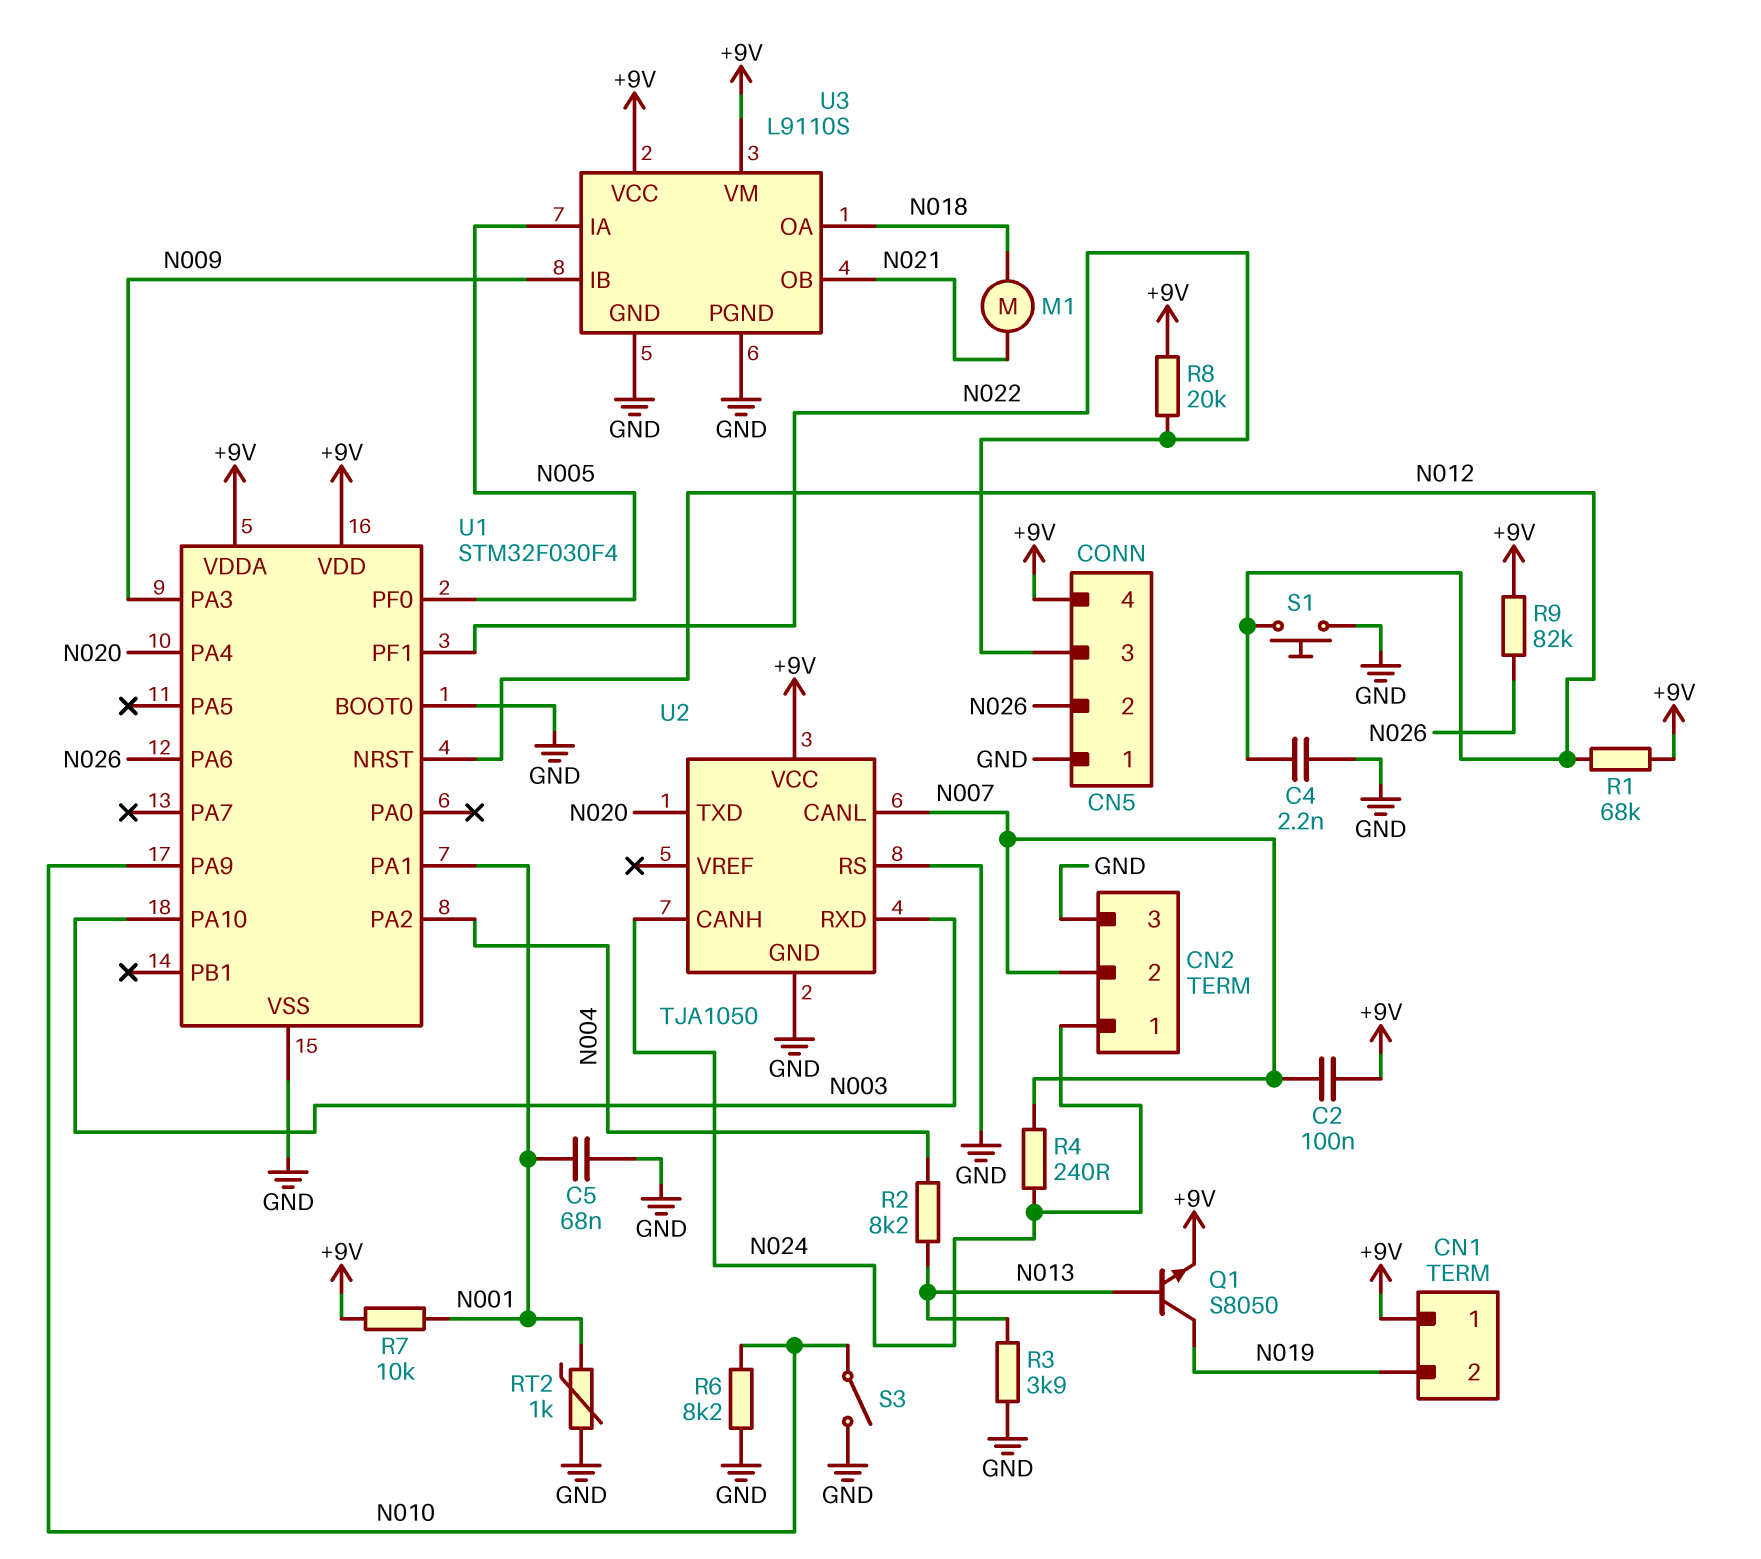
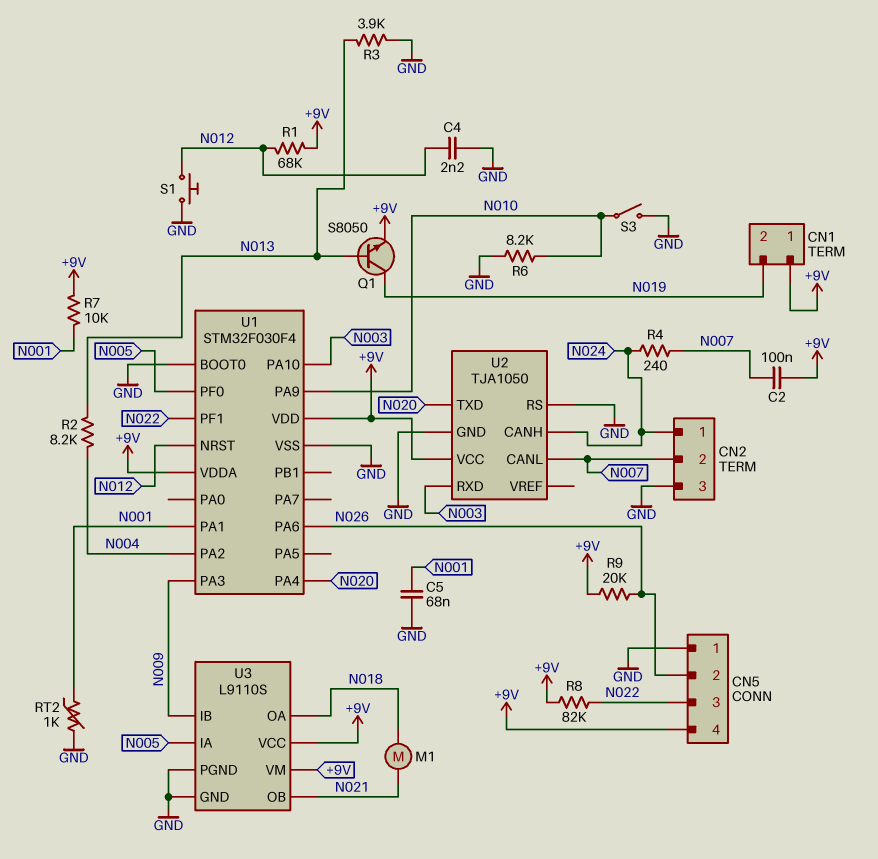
R8: 20k (+9V, N022) -> 82k (+9V, N022)
R9: 82k (+9V, N026) -> 20k (+9V, N026)

